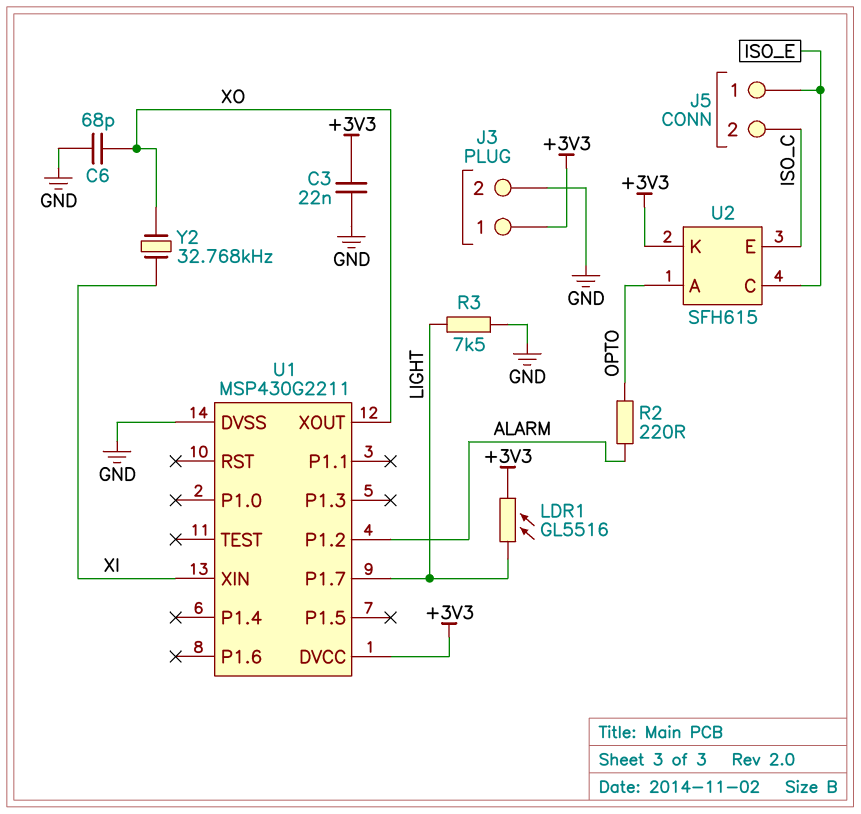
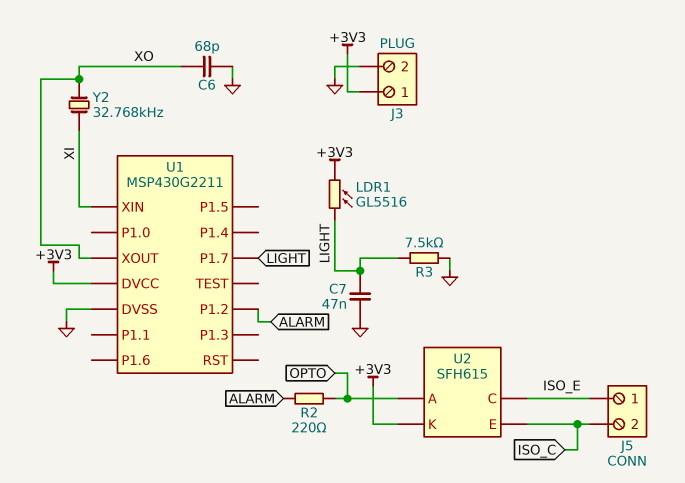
C3: 22nF (+3V3, GND) -> none
C7: none -> 47nF (GND, LIGHT)

